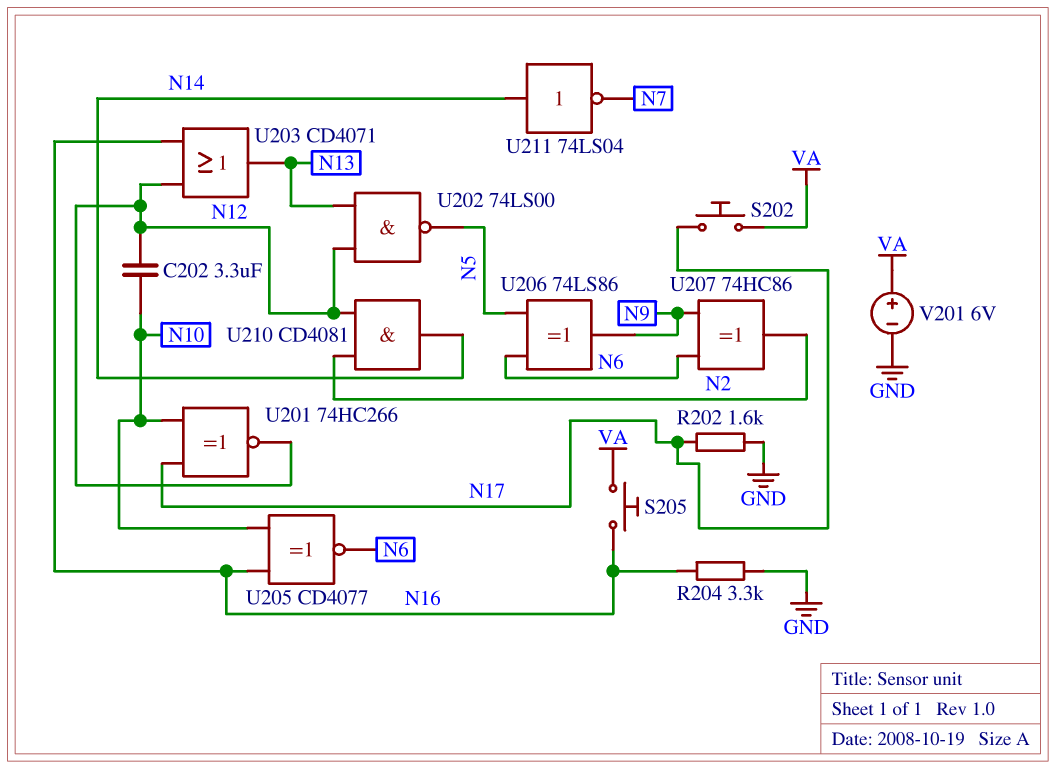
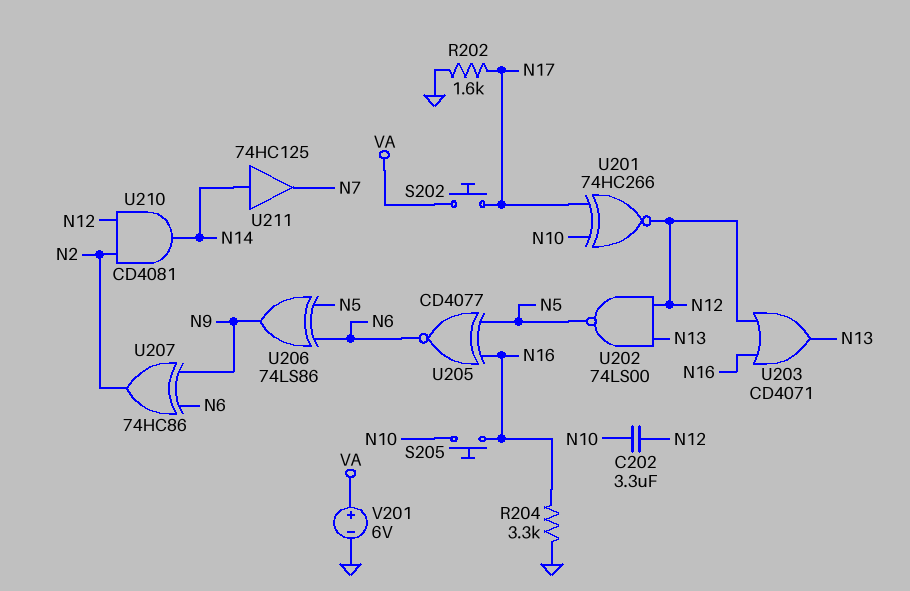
S205: button (N16, VA) -> button (N10, N16)
U205: XNOR CD4077 (in N10, in N16, out N6) -> XNOR CD4077 (in N5, in N16, out N6)
U211: NOT 74LS04 (in N14, out N7) -> buffer 74HC125 (in N14, out N7)

